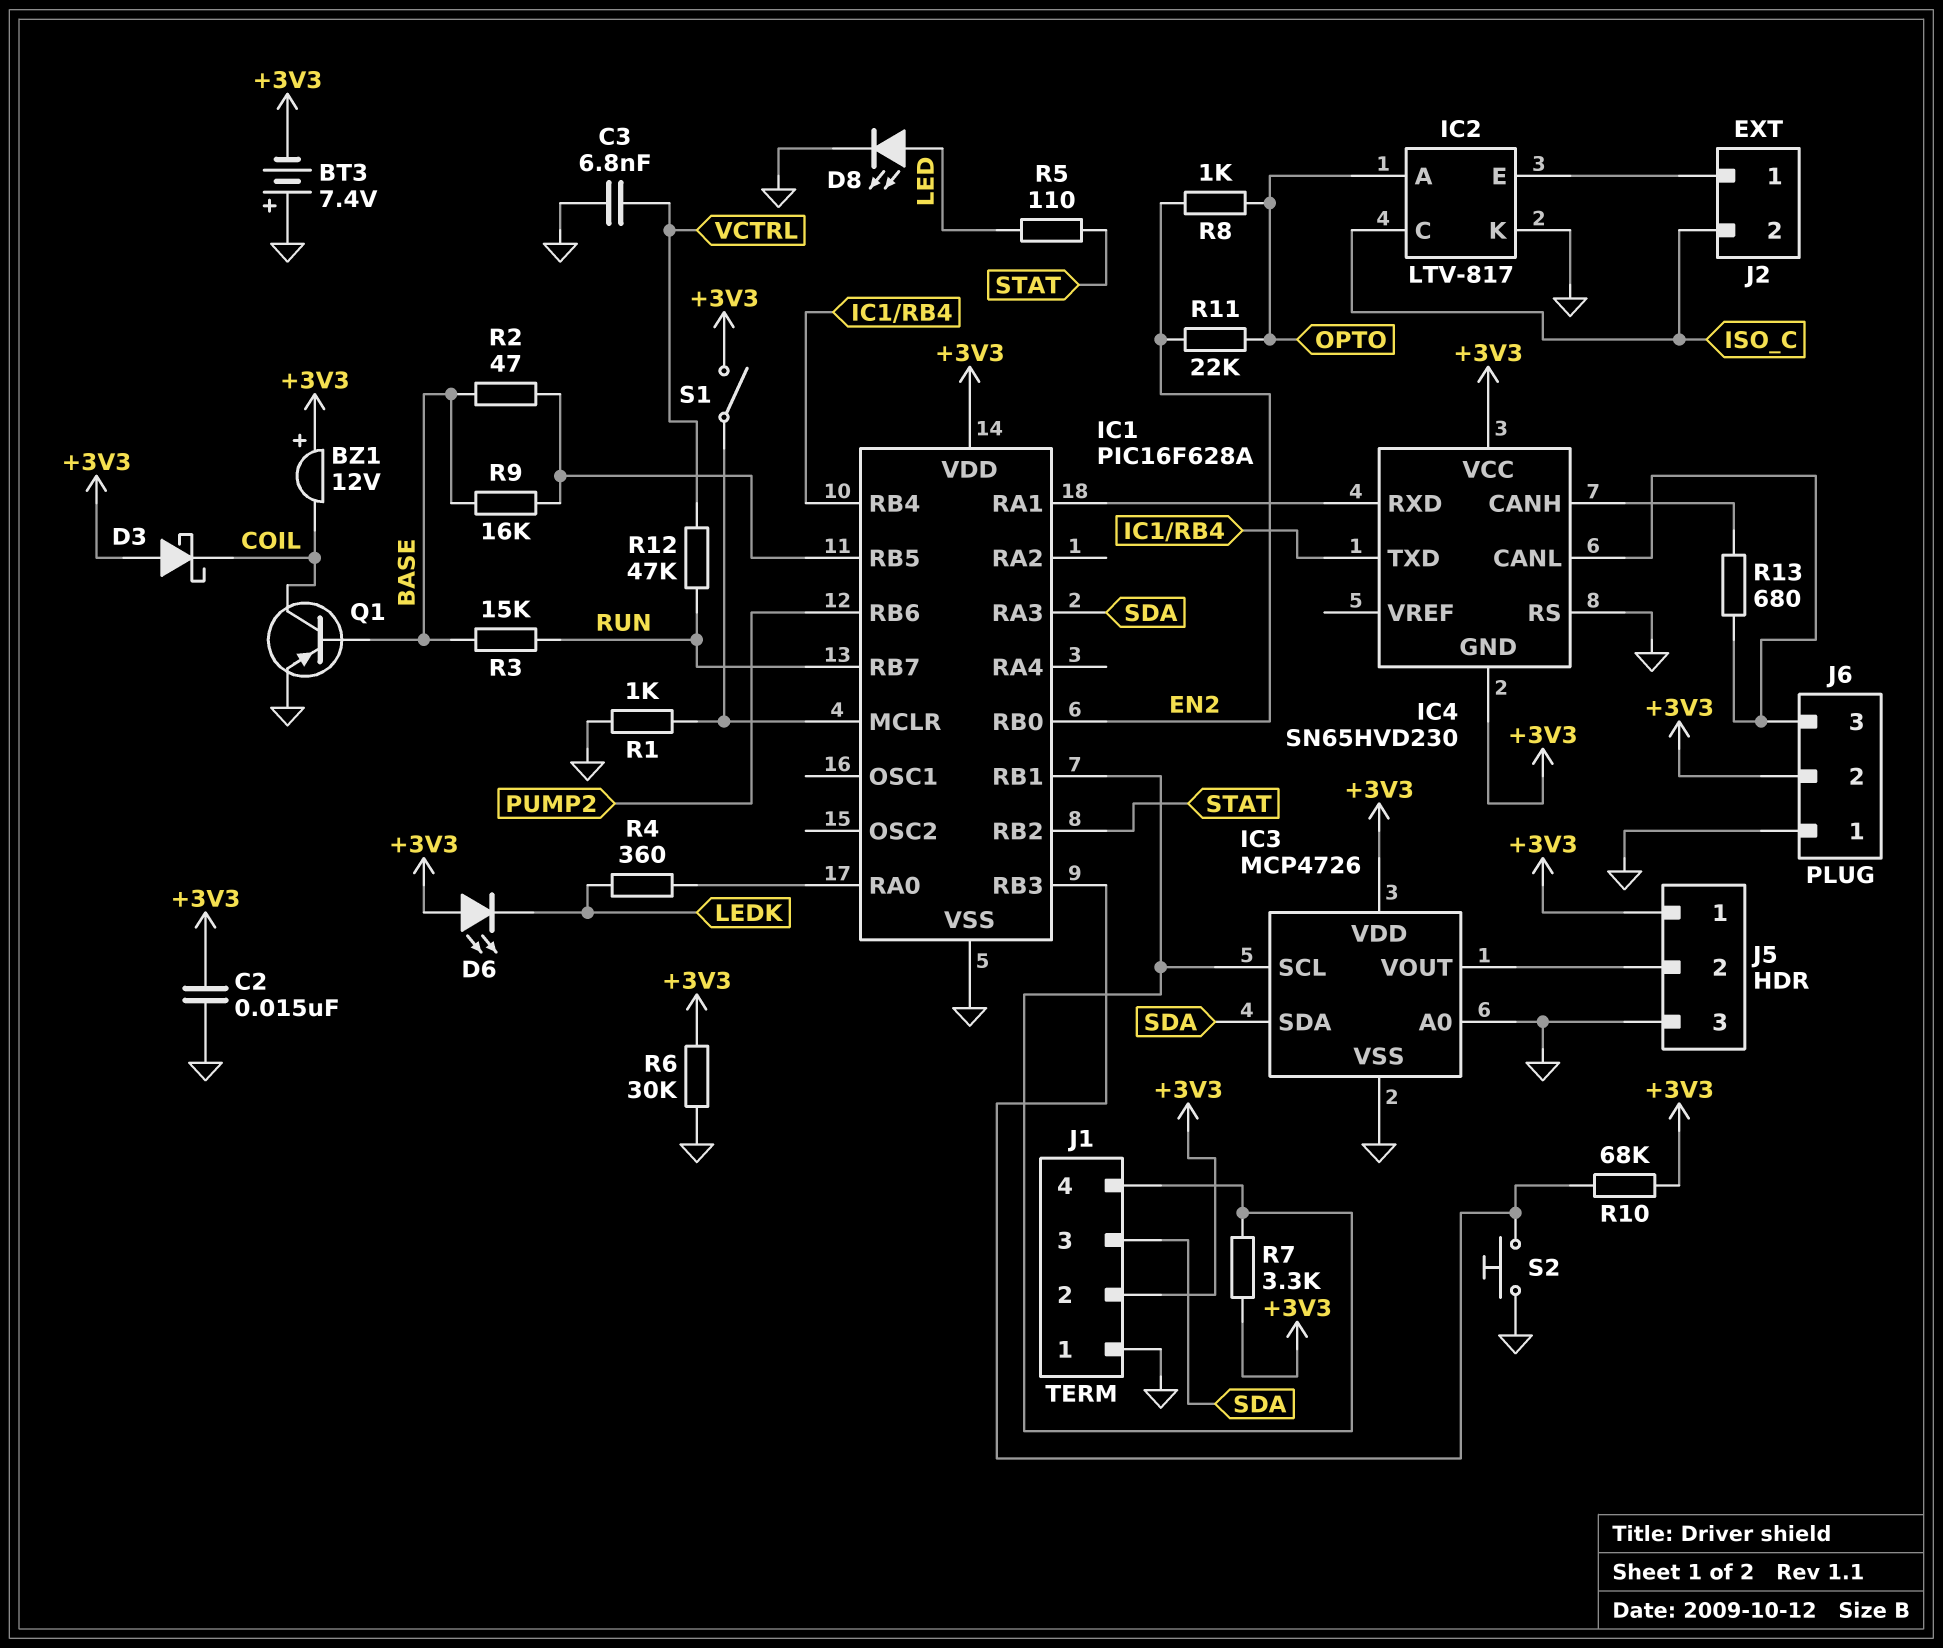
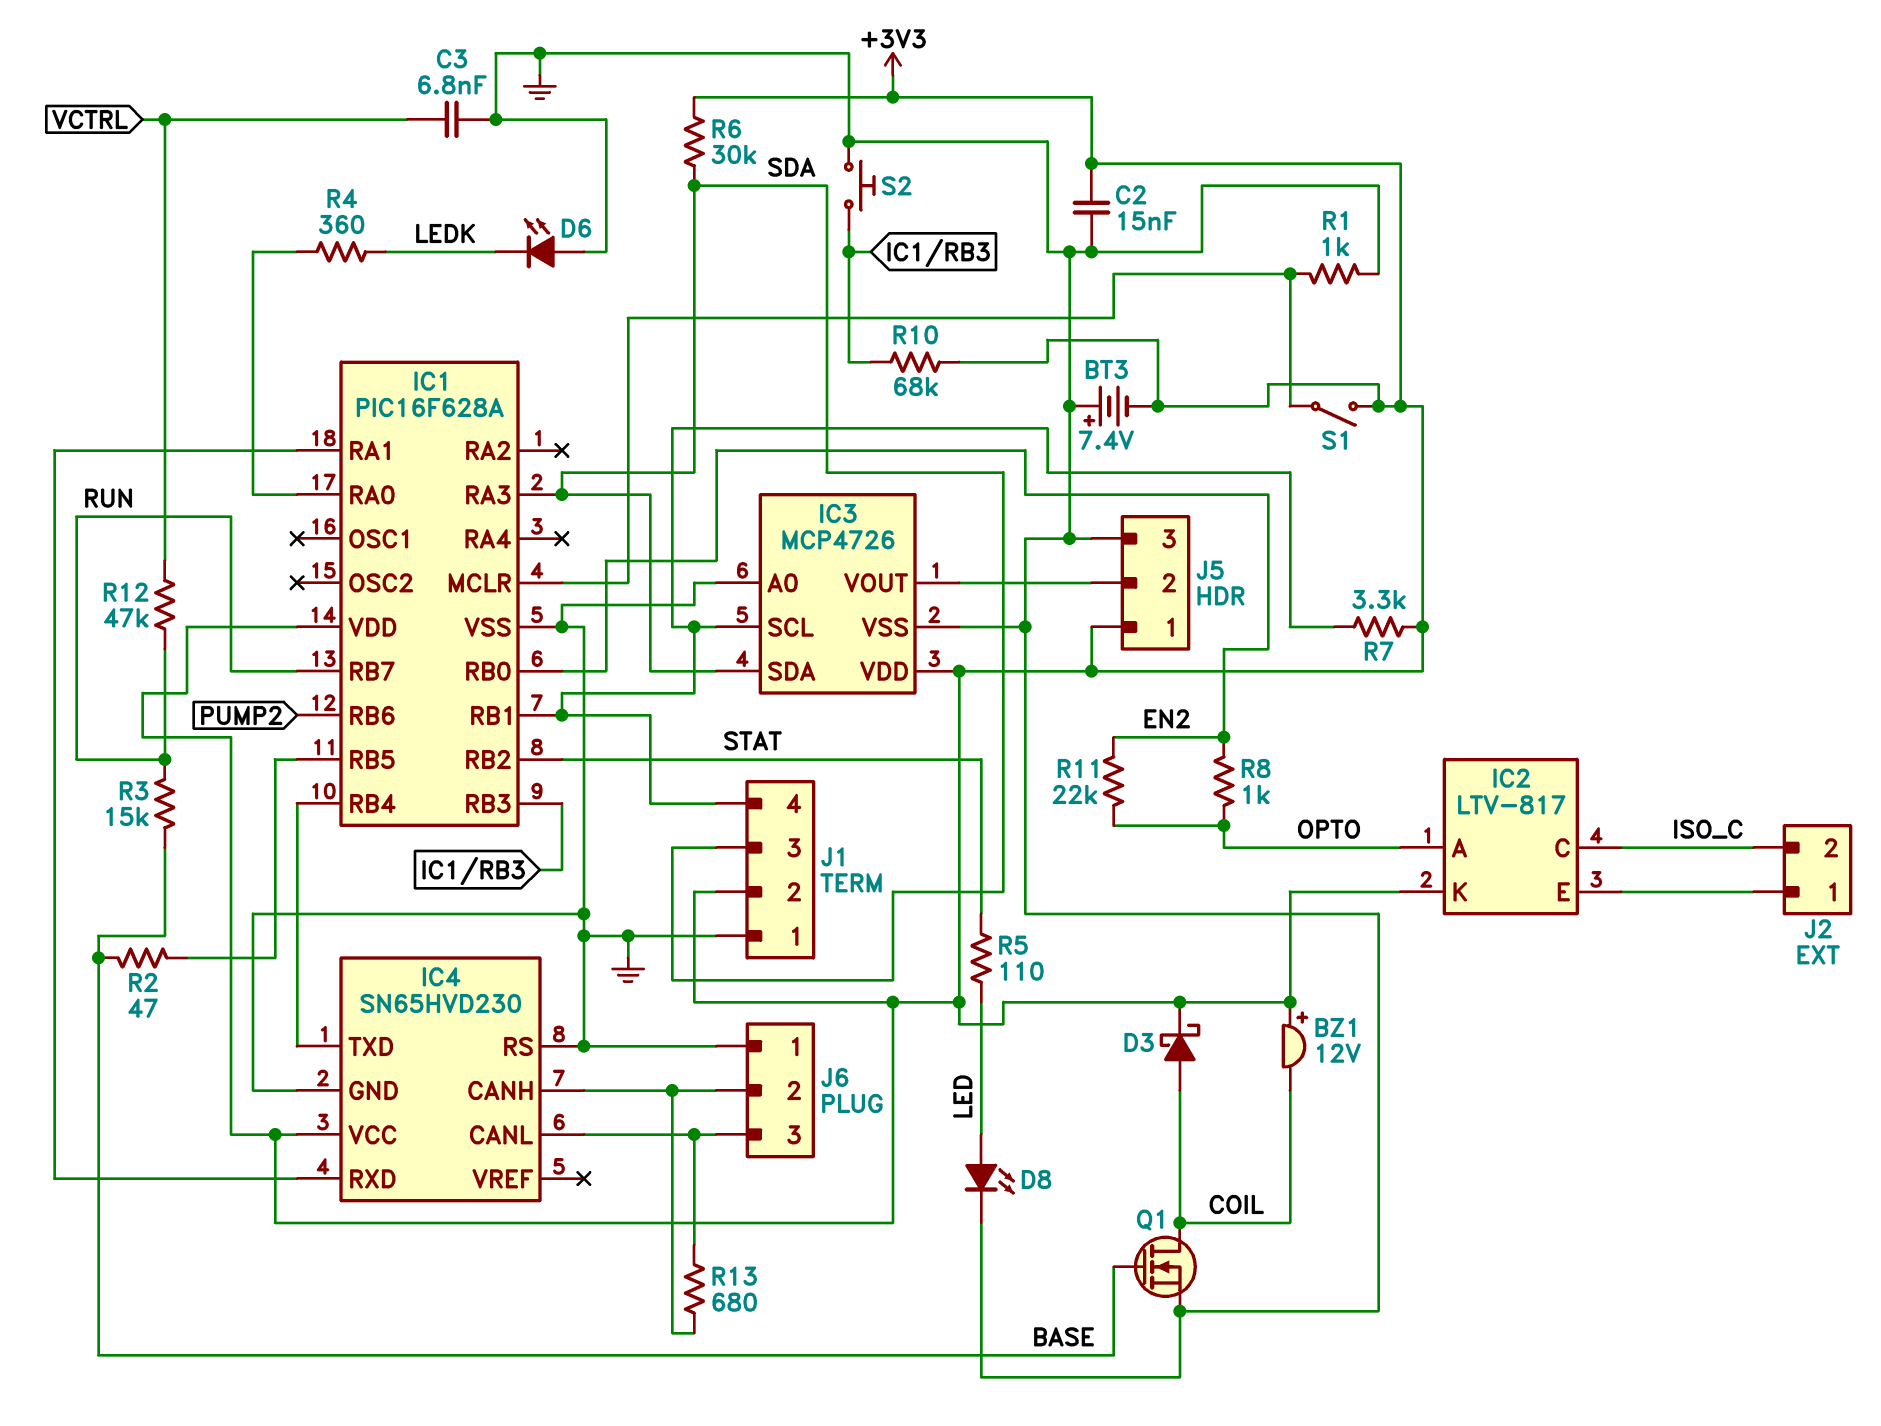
D3: schottky (A +3V3, K COIL) -> schottky (A COIL, K +3V3)
D6: LED (A +3V3, K LEDK) -> LED (A GND, K LEDK)
IC2 pin K: GND -> +3V3
IC4 pin GND: +3V3 -> GND
J6 pin 2: +3V3 -> IC4/CANH
Q1: PNP (B BASE, C COIL, E GND) -> NMOS (G BASE, D COIL, S GND)
R6: 30k (+3V3, GND) -> 30k (+3V3, SDA)
R9: 16k (BASE, IC1/RB5) -> none

